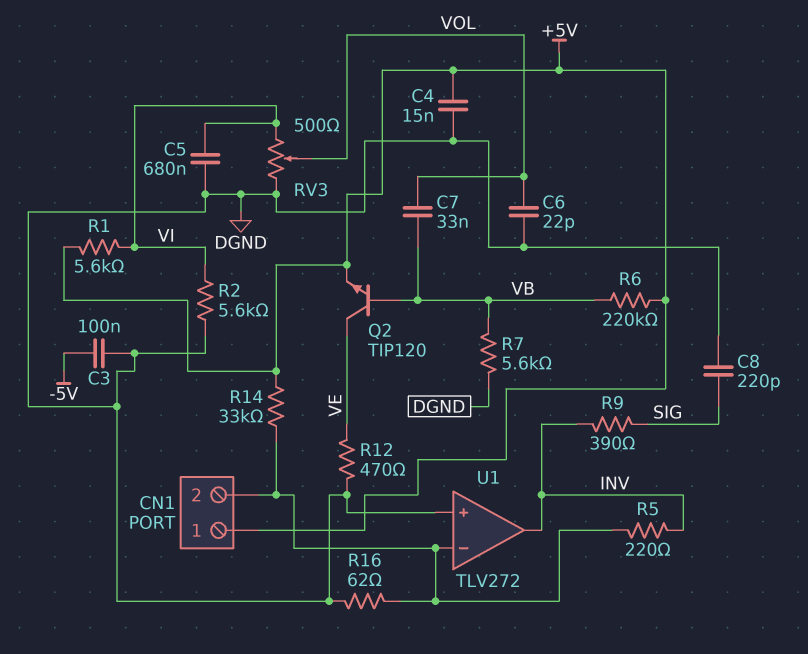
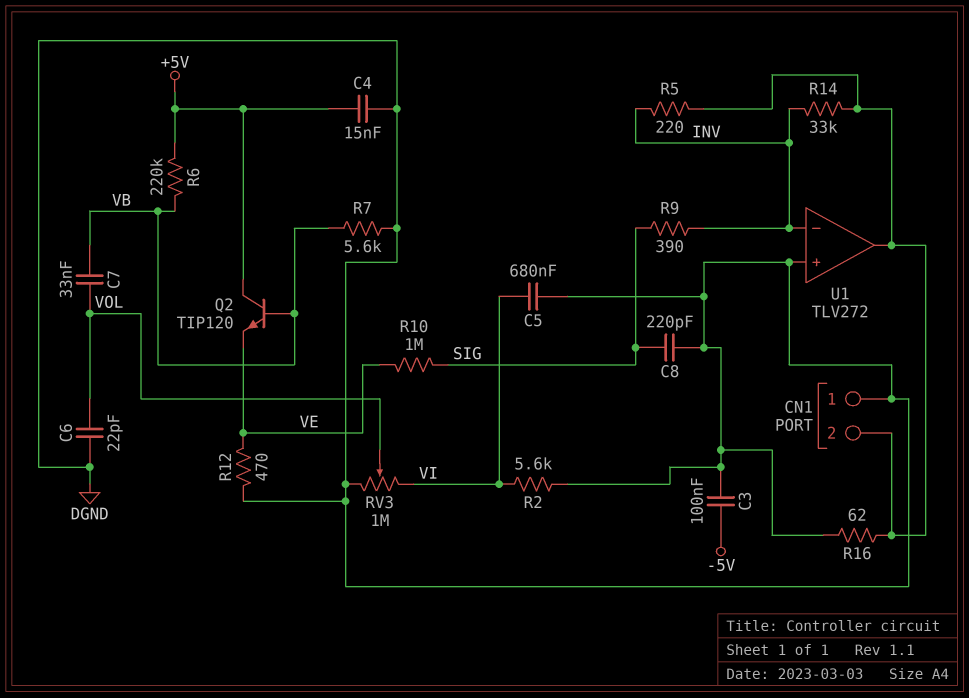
CN1 pin 1: +5V -> DGND
Q2: NPN TIP120 (B VB, C VE, E +5V) -> NPN TIP120 (B VB, C +5V, E VE)
R1: 5.6k (+5V, VI) -> none
R10: none -> 1M (SIG, VE)
R14: 33k (+5V, CN1/2) -> 33k (CN1/2, INV)
RV3: 500 (DGND, VI, wiper VOL) -> 1M (DGND, VI, wiper VOL)
U1 pin in-: CN1/2 -> INV
U1 pin out: INV -> CN1/2

